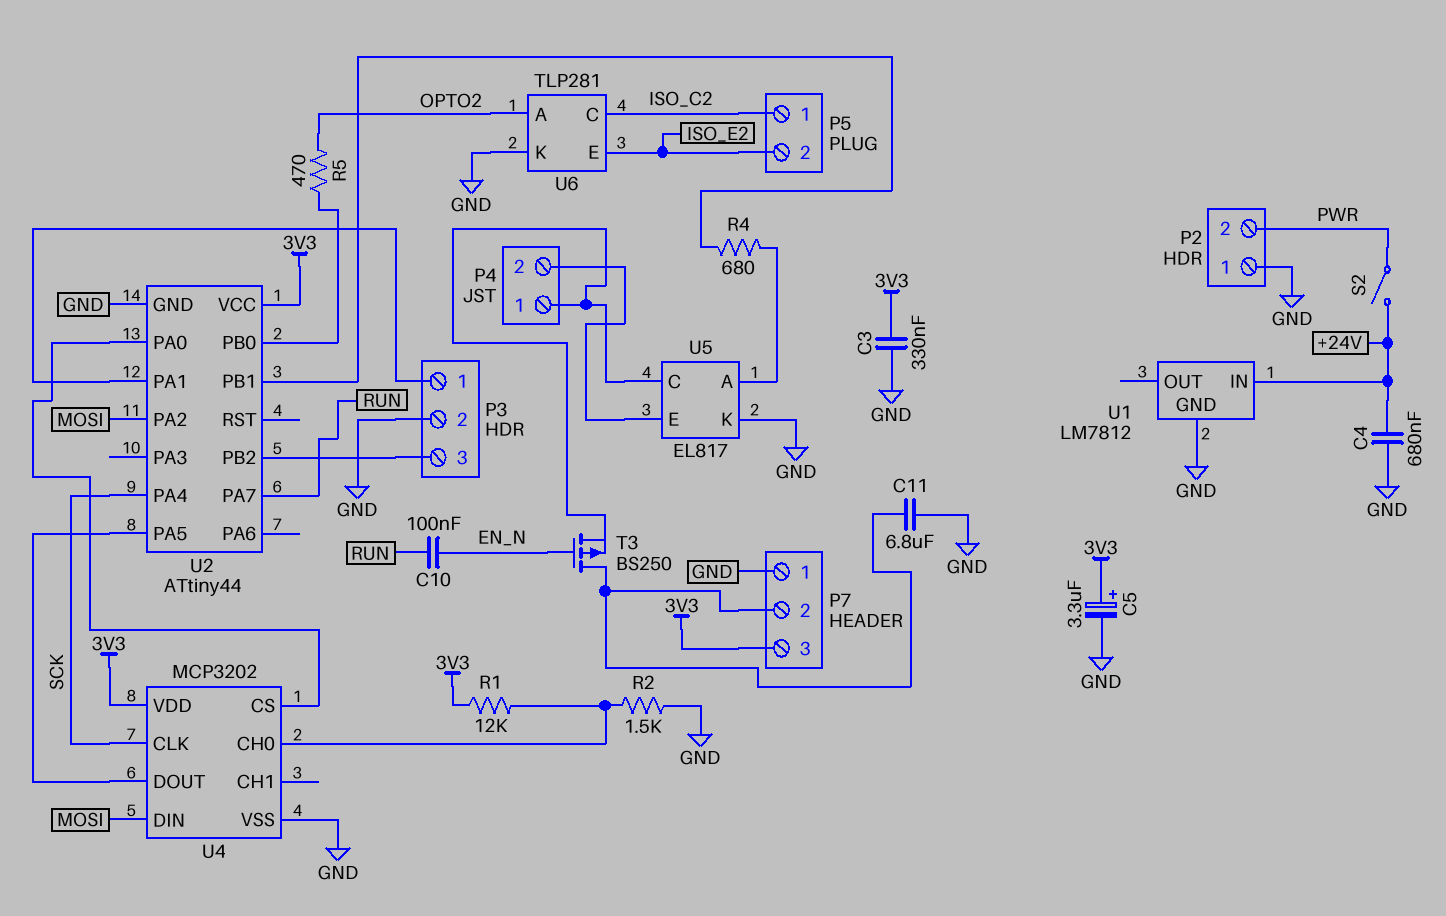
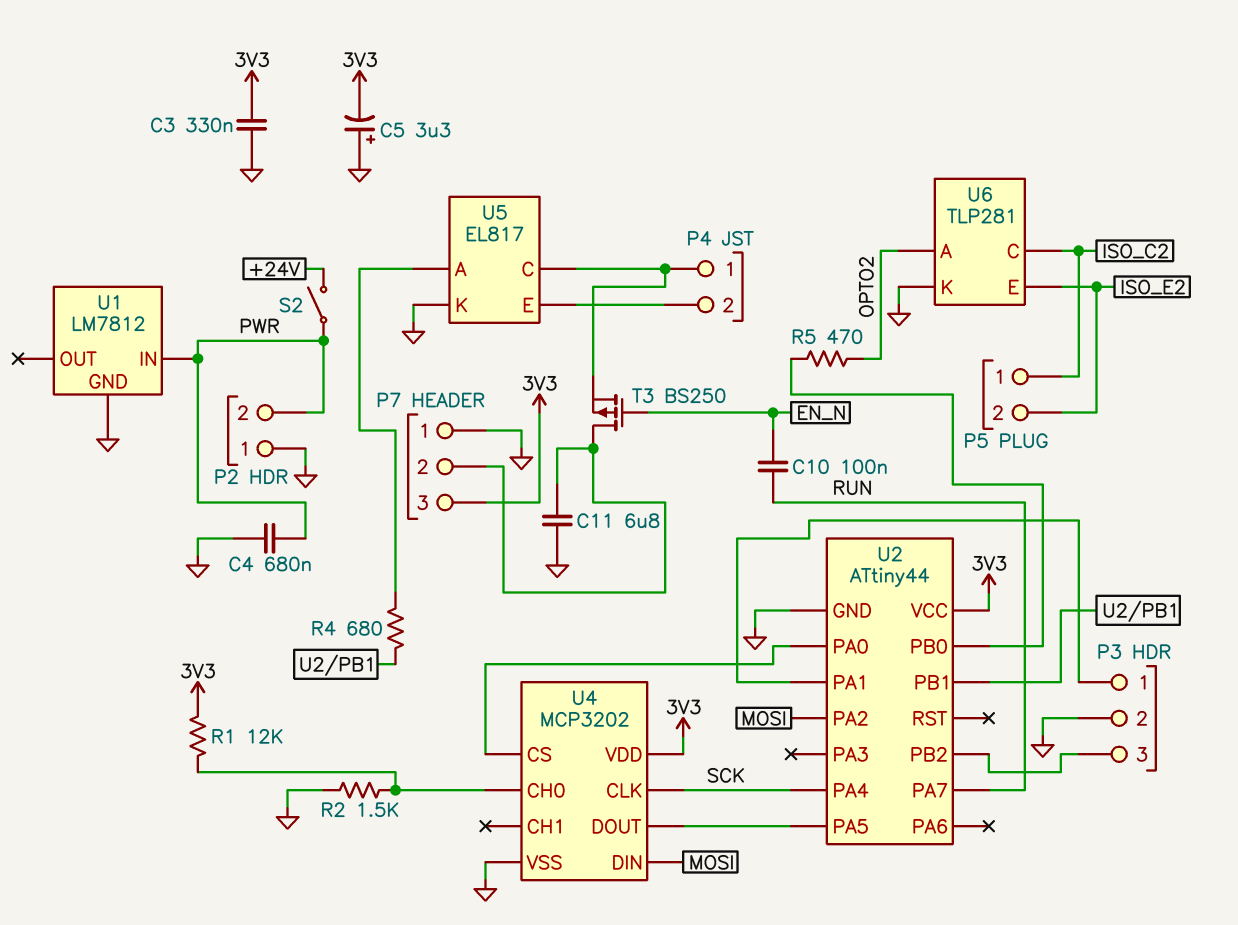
C4: 680nF (+24V, GND) -> 680nF (GND, PWR)
C5: 3.3uF (plus 3V3, minus GND) -> 3.3uF (plus GND, minus 3V3)
U1 pin IN: +24V -> PWR

